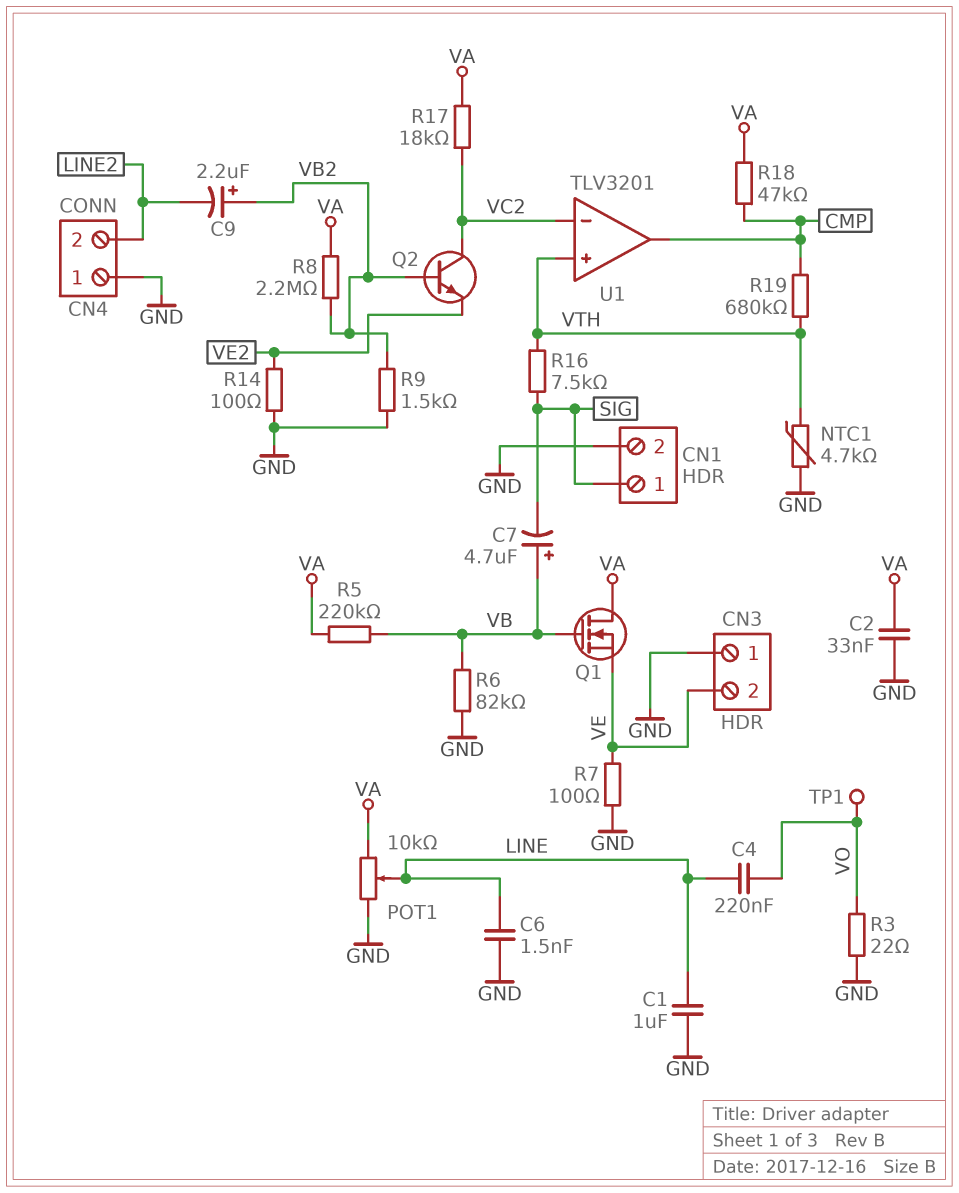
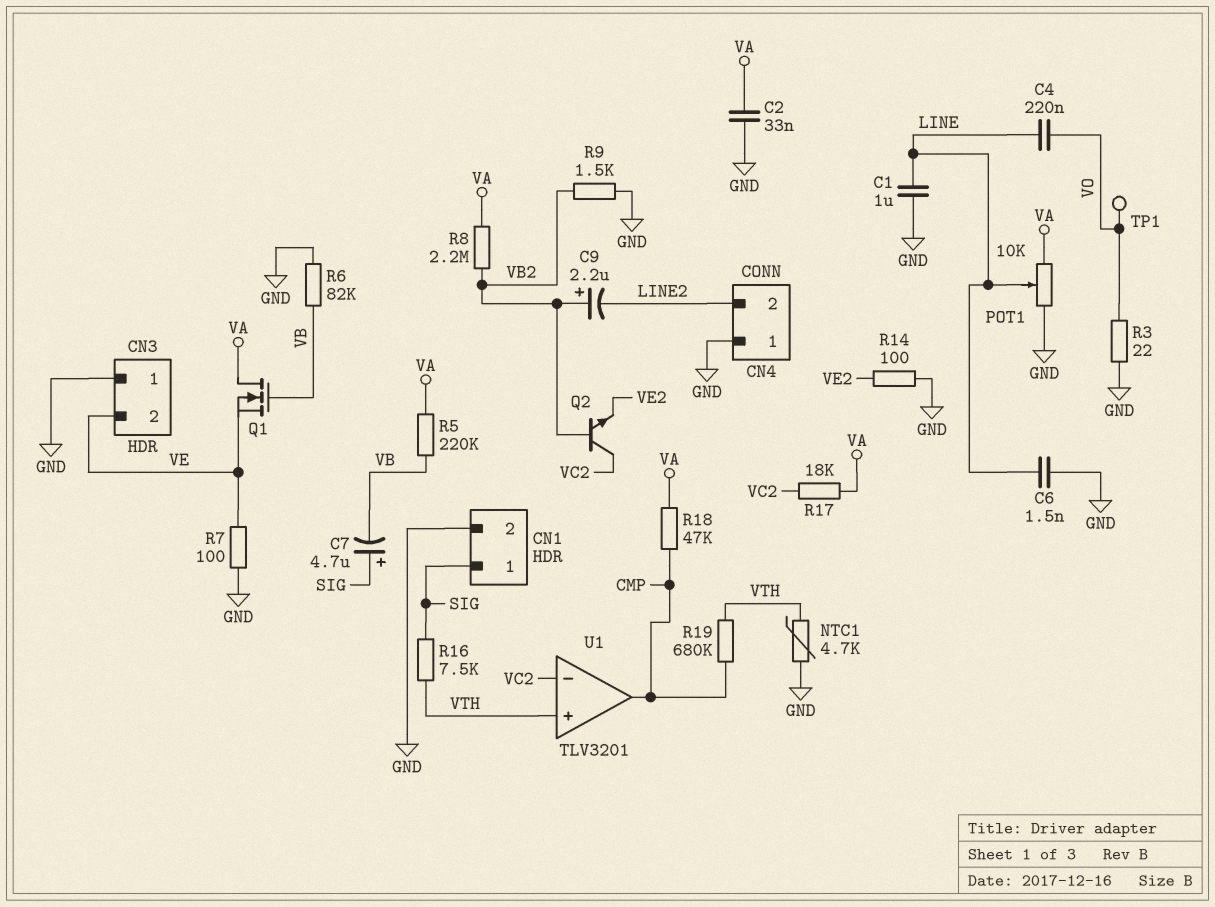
C7: 4.7uF (plus VB, minus SIG) -> 4.7uF (plus SIG, minus VB)

